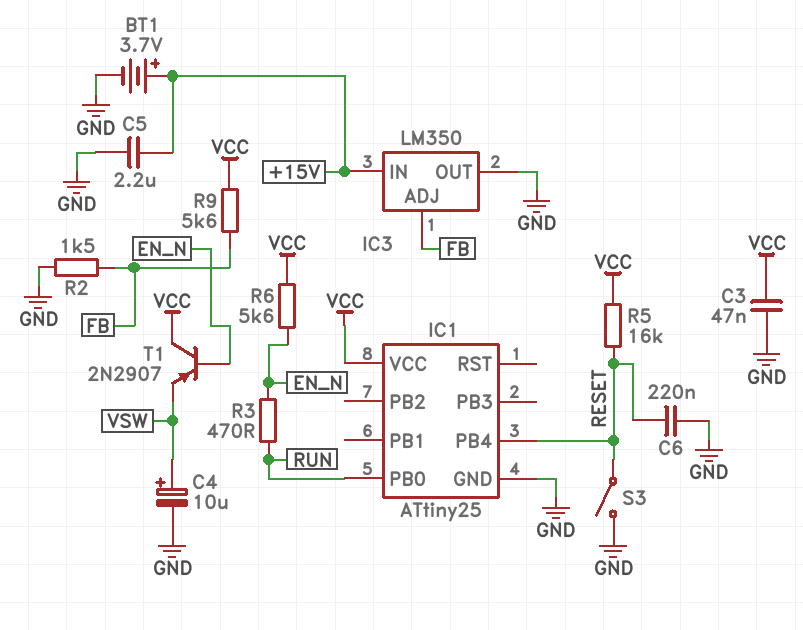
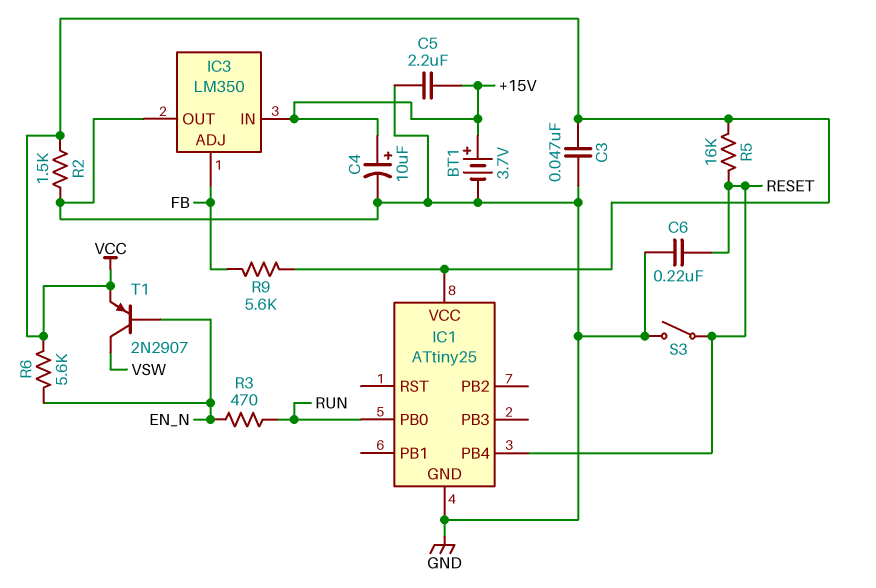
C4: 10uF (plus VSW, minus GND) -> 10uF (plus +15V, minus GND)
R2: 1.5k (FB, GND) -> 1.5k (GND, VCC)
T1: PNP 2N2907 (B EN_N, C VCC, E VSW) -> PNP 2N2907 (B EN_N, C VSW, E VCC)

